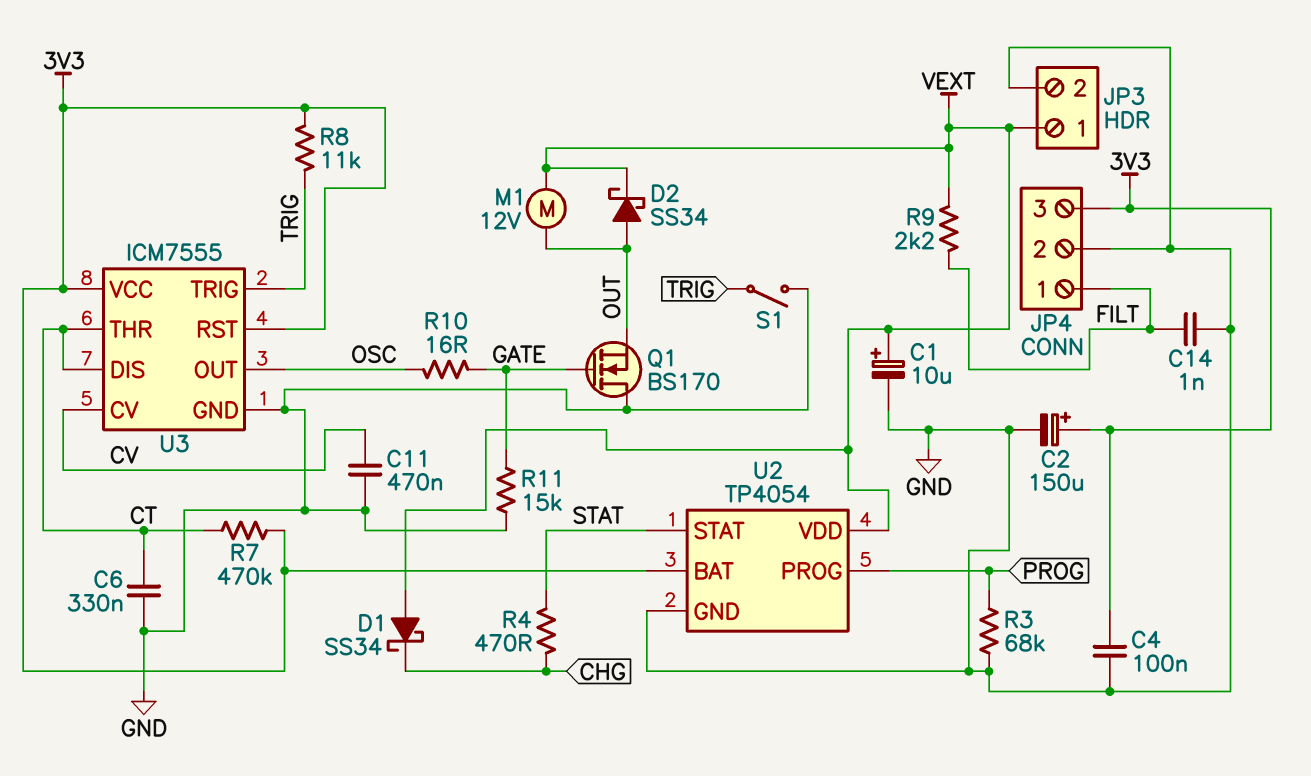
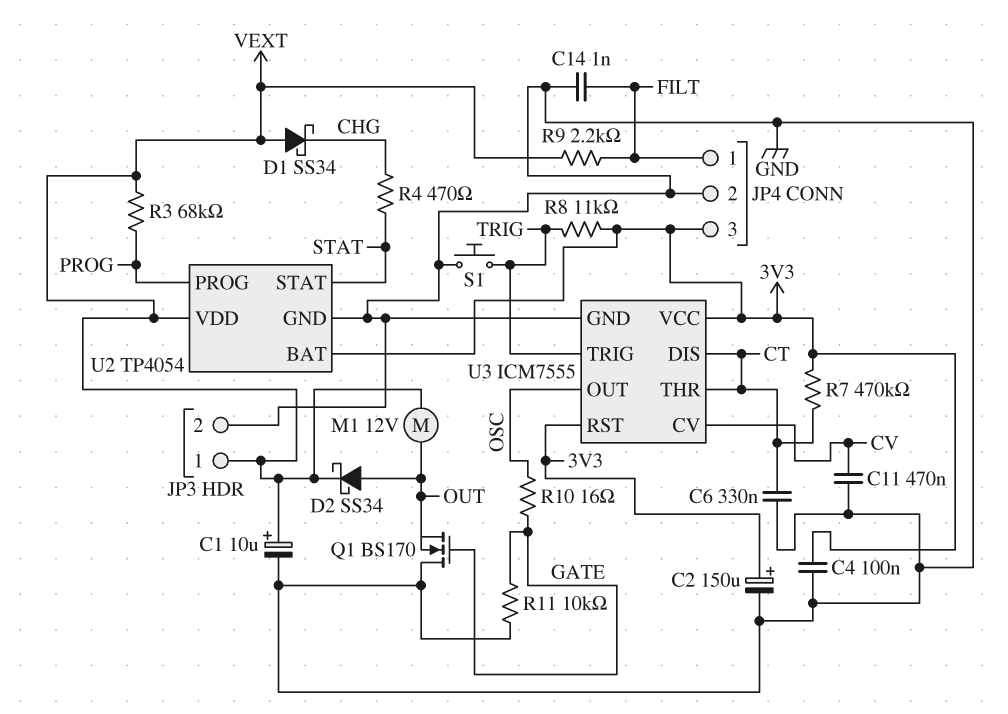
R3: 68k (GND, PROG) -> 68k (PROG, VEXT)
R11: 15k (GATE, GND) -> 10k (GATE, GND)
S1: switch (GND, TRIG) -> button (GND, TRIG)

